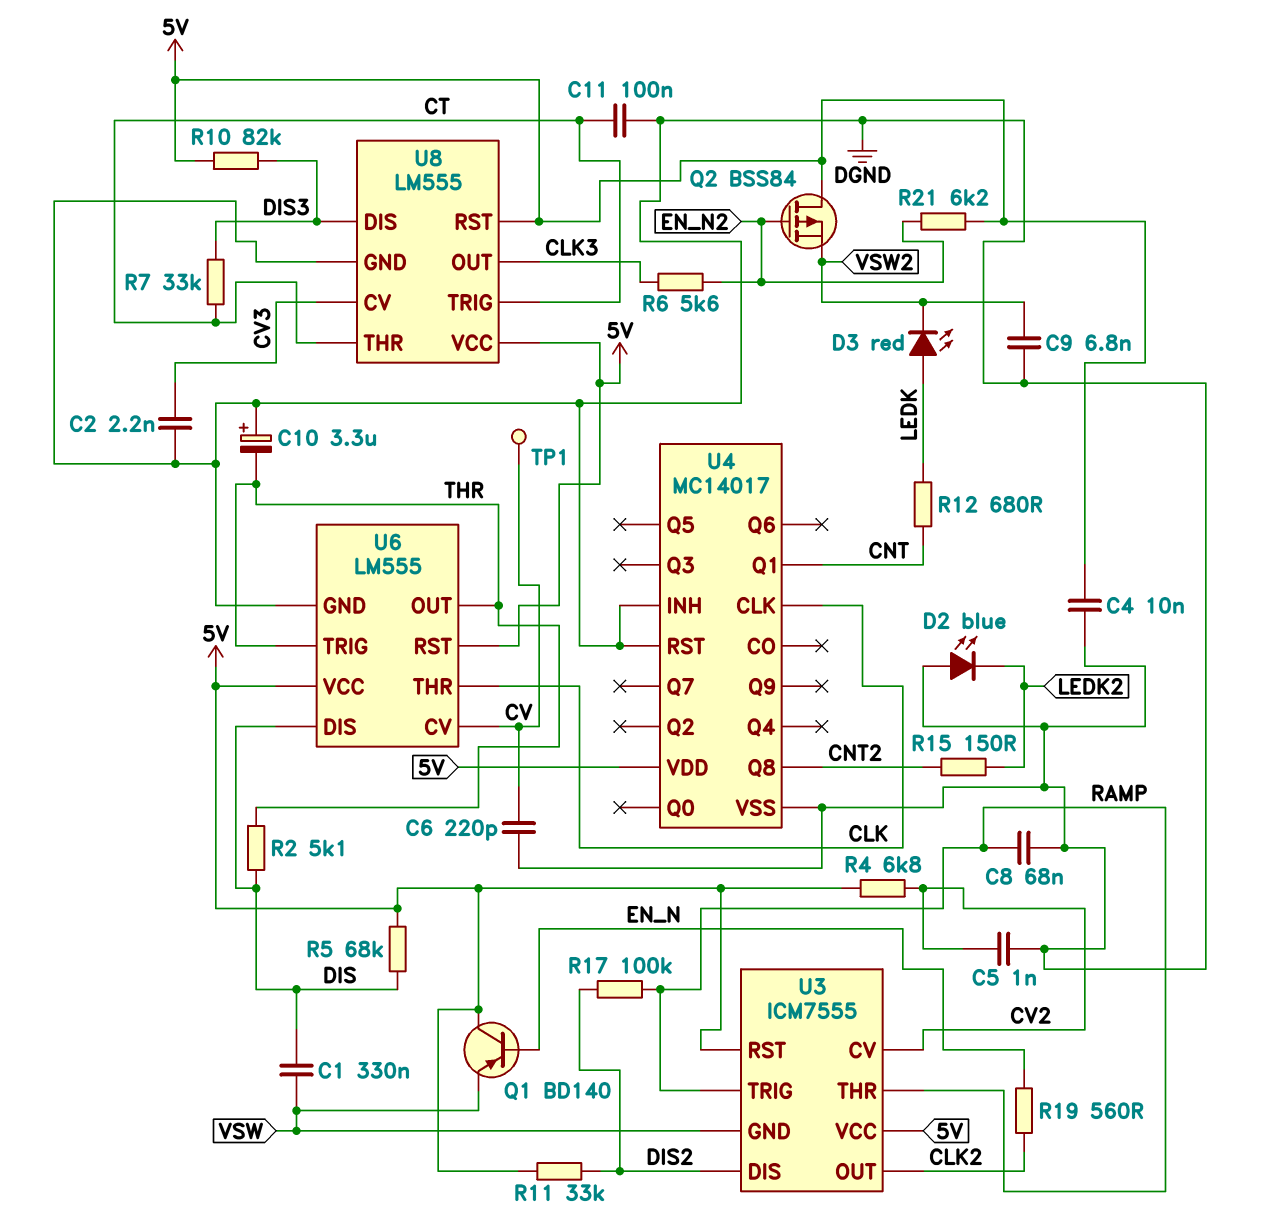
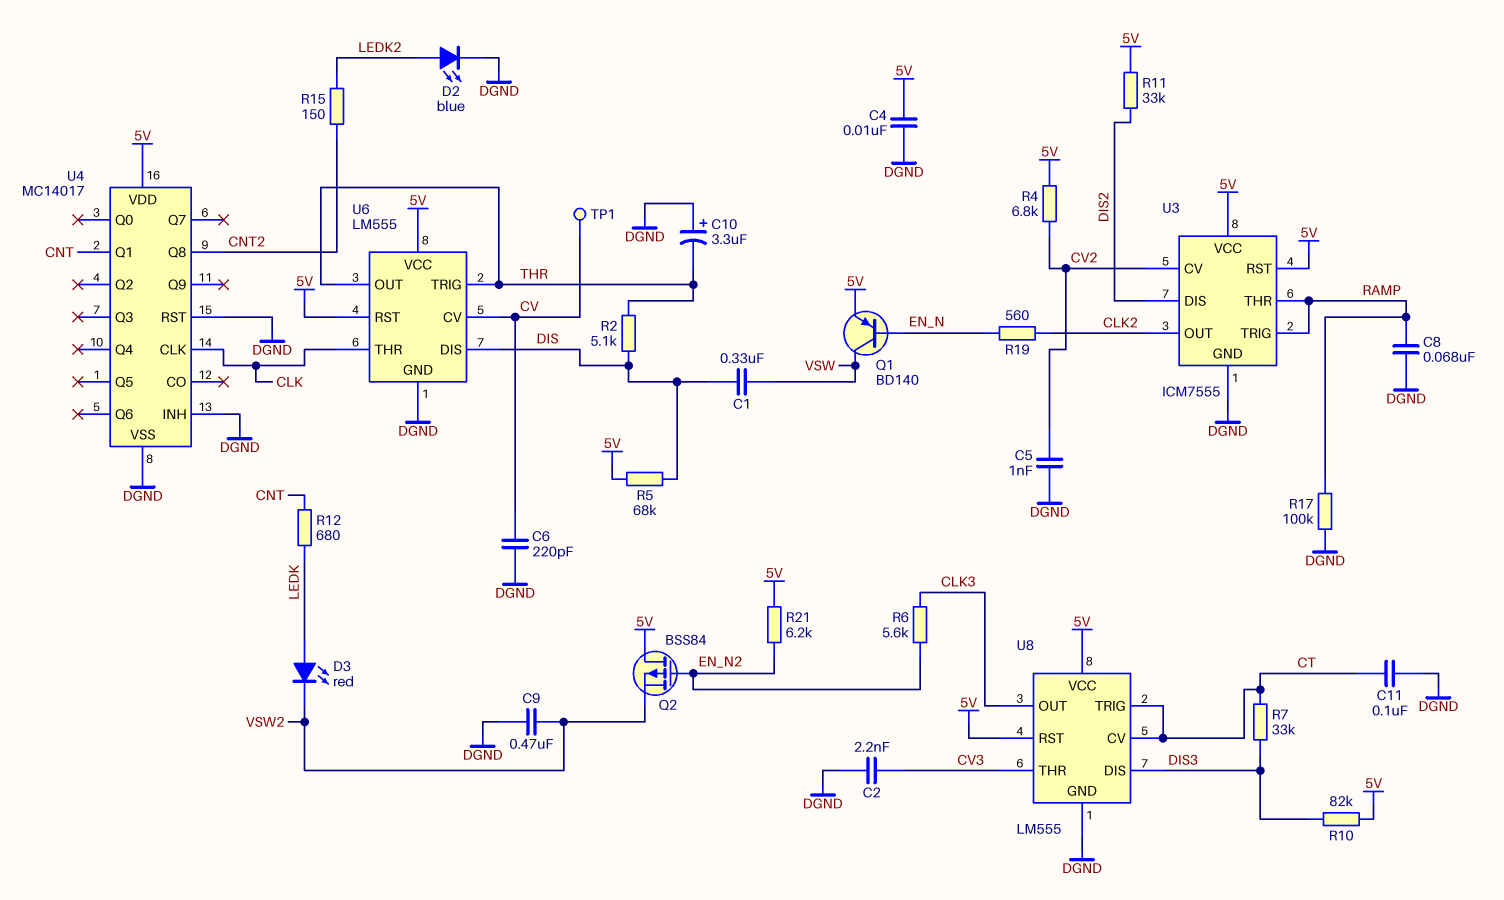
C9: 6.8nF (DGND, VSW2) -> 470nF (DGND, VSW2)
D2: LED blue (A DGND, K LEDK2) -> LED blue (A LEDK2, K DGND)
Q1: PNP BD140 (B EN_N, C 5V, E VSW) -> PNP BD140 (B EN_N, C VSW, E 5V)
R17: 100k (DIS2, RAMP) -> 100k (DGND, RAMP)
U3 pin GND: VSW -> DGND
U8 pin CV: CV3 -> CT
U8 pin THR: CT -> CV3

